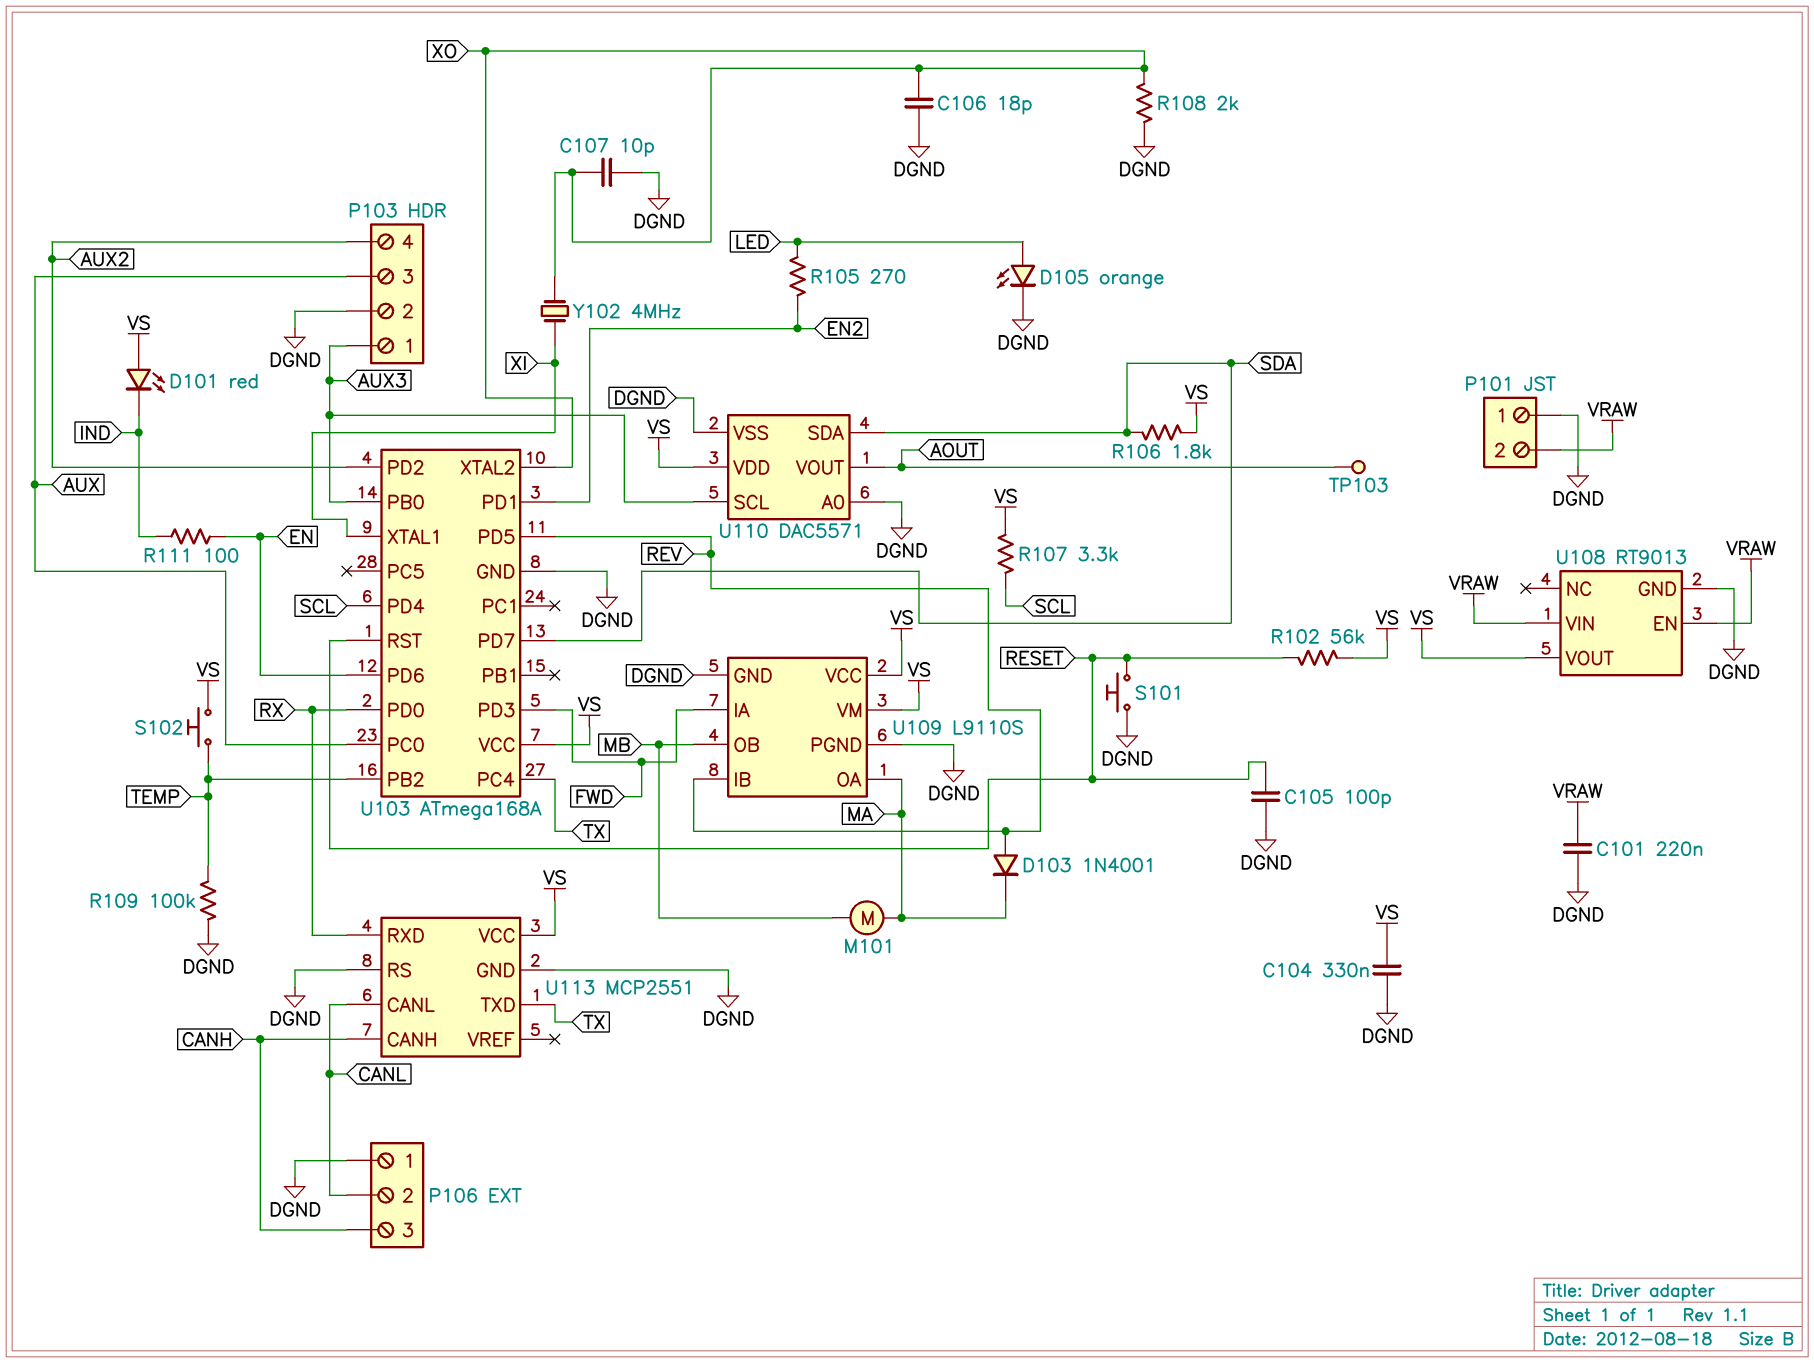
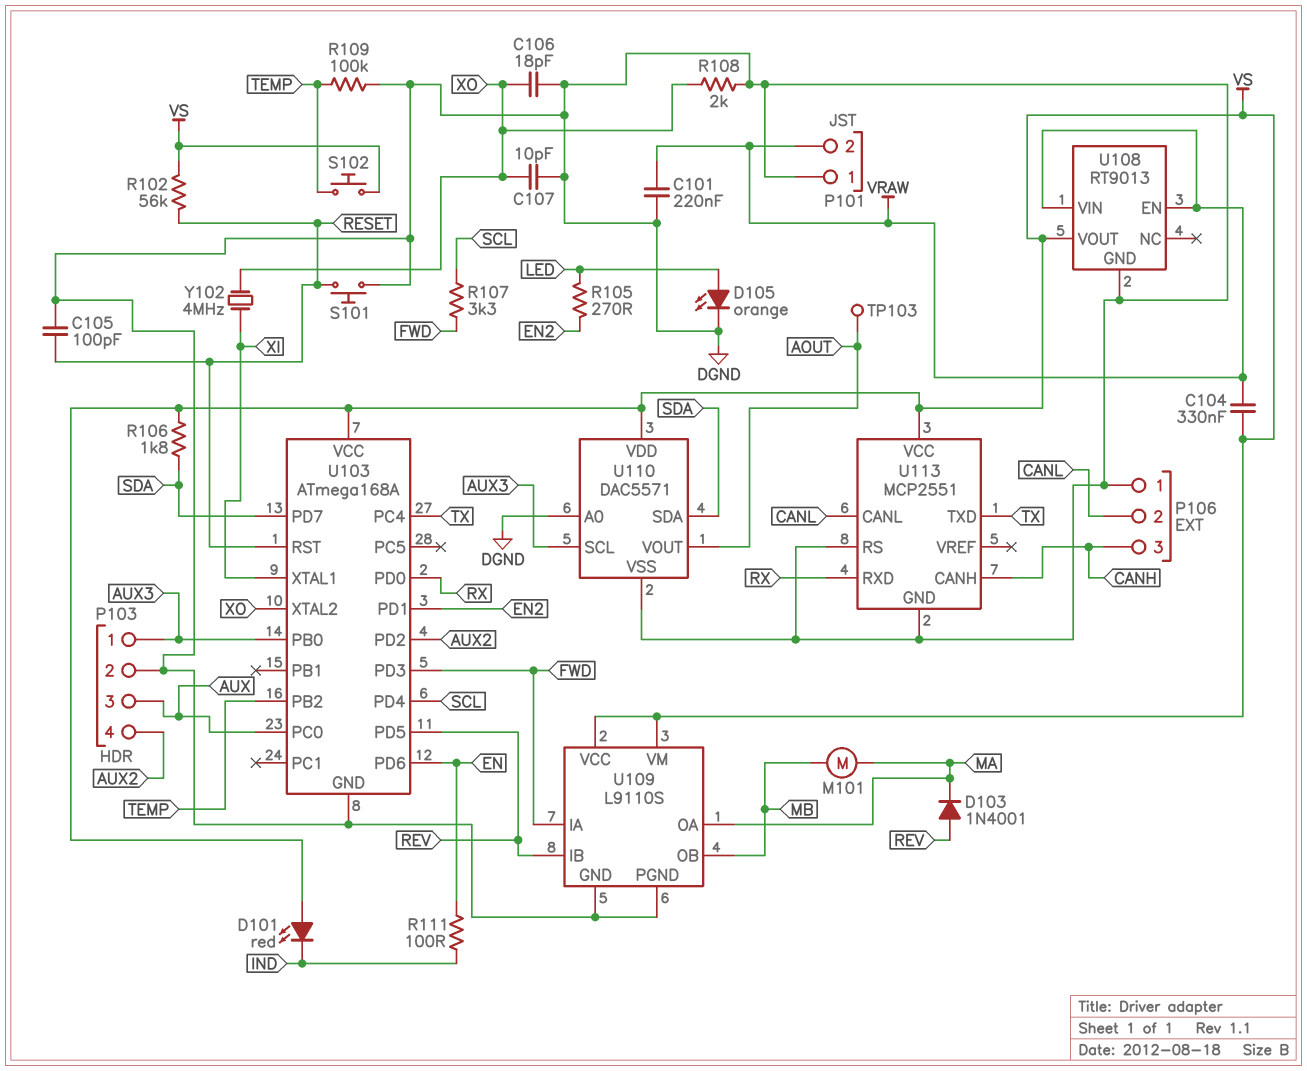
C104: 330nF (DGND, VS) -> 330nF (VRAW, VS)
R107: 3.3k (SCL, VS) -> 3.3k (FWD, SCL)

